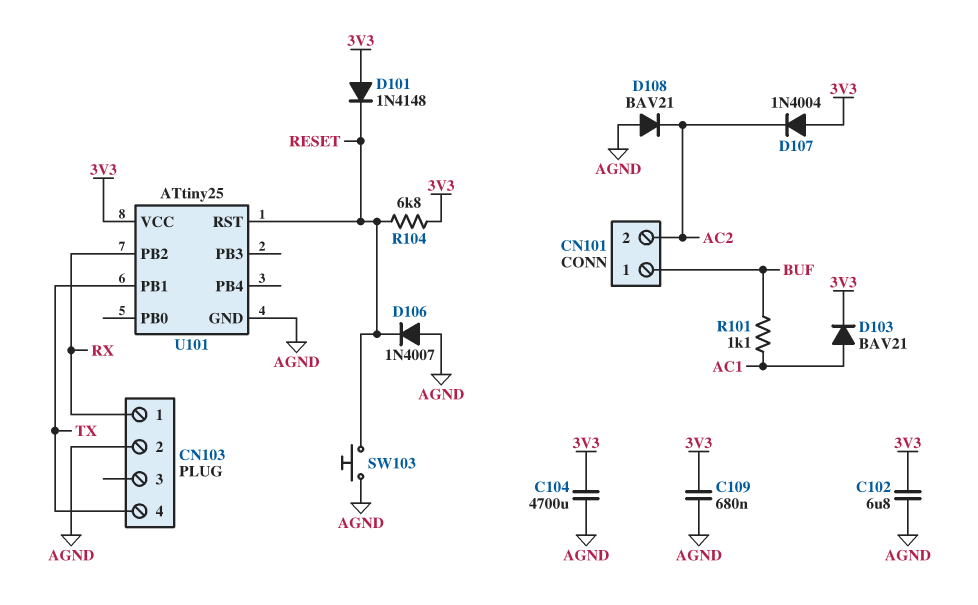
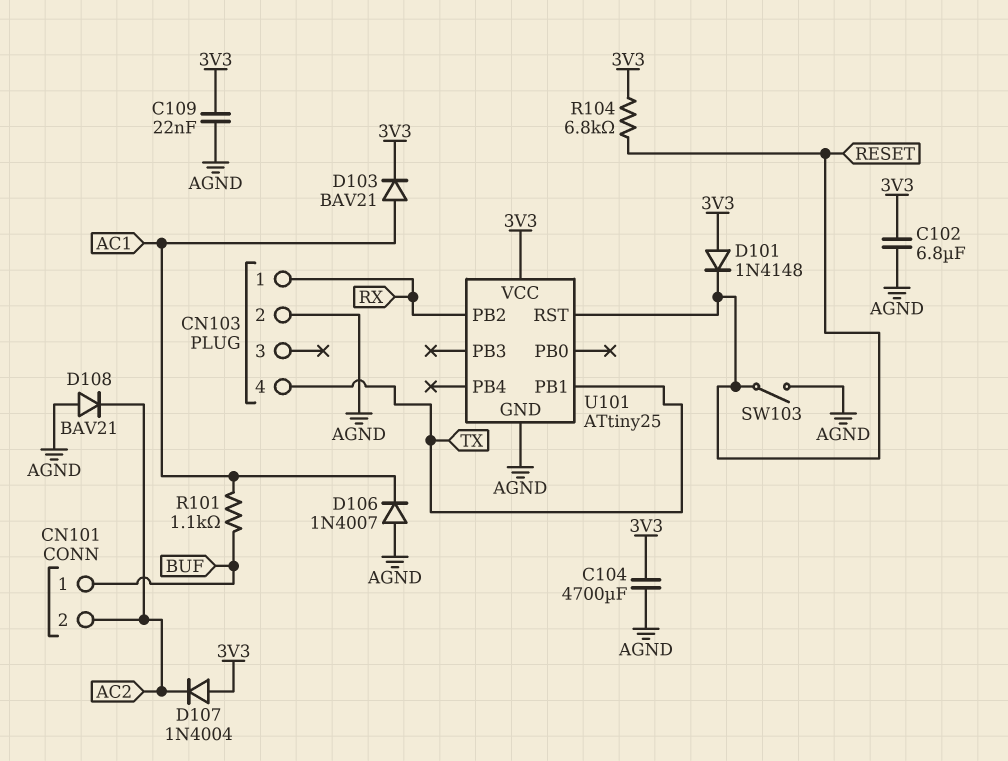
C109: 680nF (3V3, AGND) -> 22nF (3V3, AGND)
D106: diode 1N4007 (A AGND, K RESET) -> diode 1N4007 (A AGND, K AC1)
SW103: button (AGND, RESET) -> switch (AGND, RESET)

